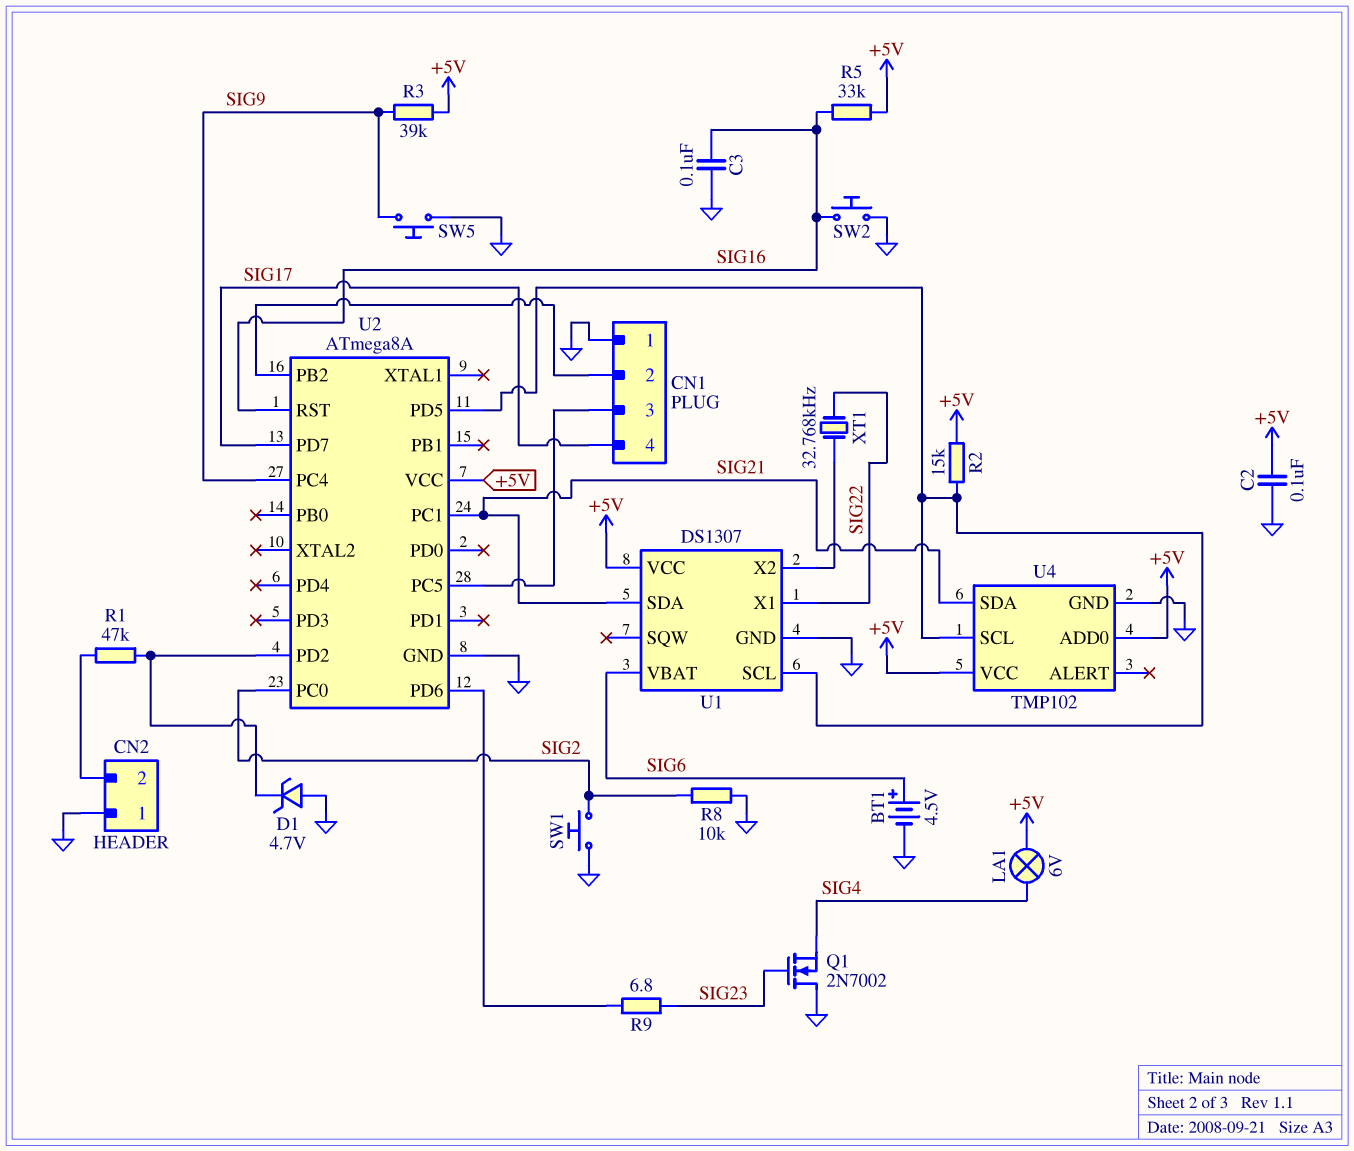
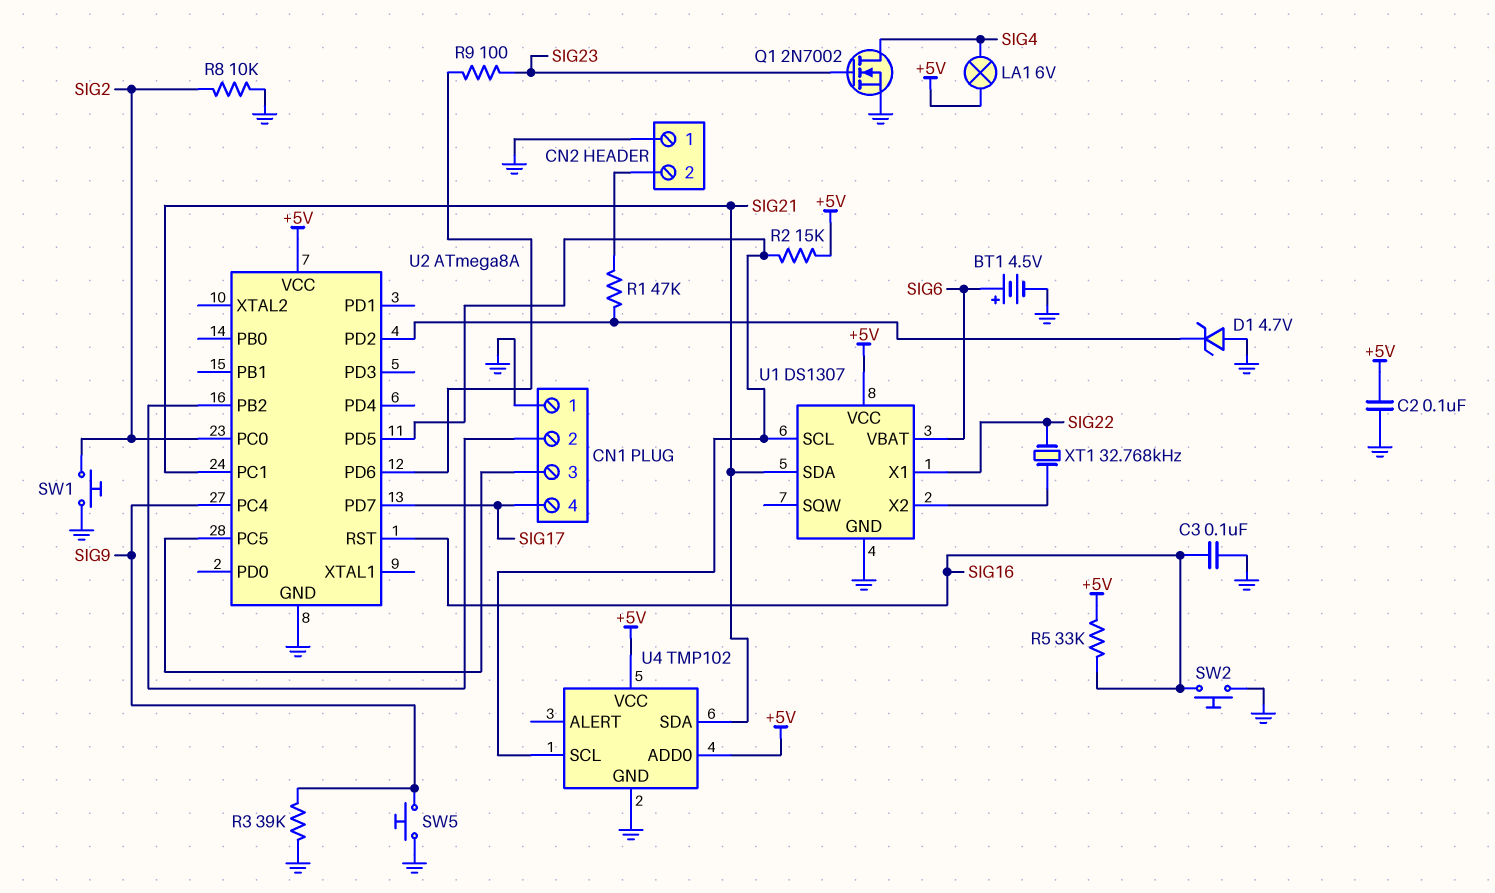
Q1: NMOS 2N7002 (G SIG23, D GND, S SIG4) -> NMOS 2N7002 (G SIG23, D SIG4, S GND)
R3: 39k (+5V, SIG9) -> 39k (GND, SIG9)
R9: 6.8 (SIG23, U2/PD6) -> 100 (SIG23, U2/PD6)

